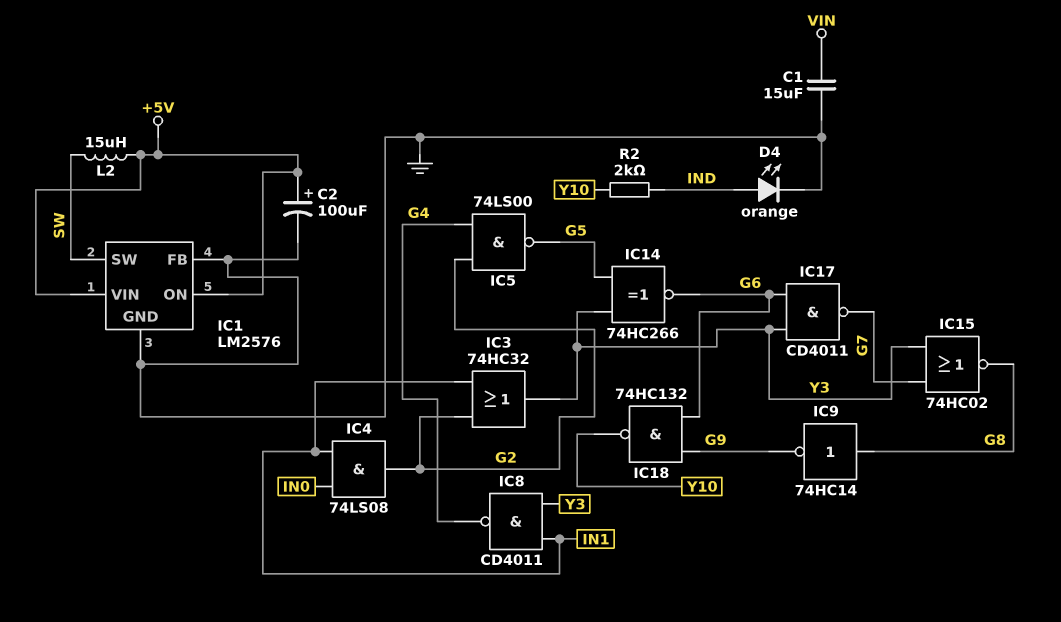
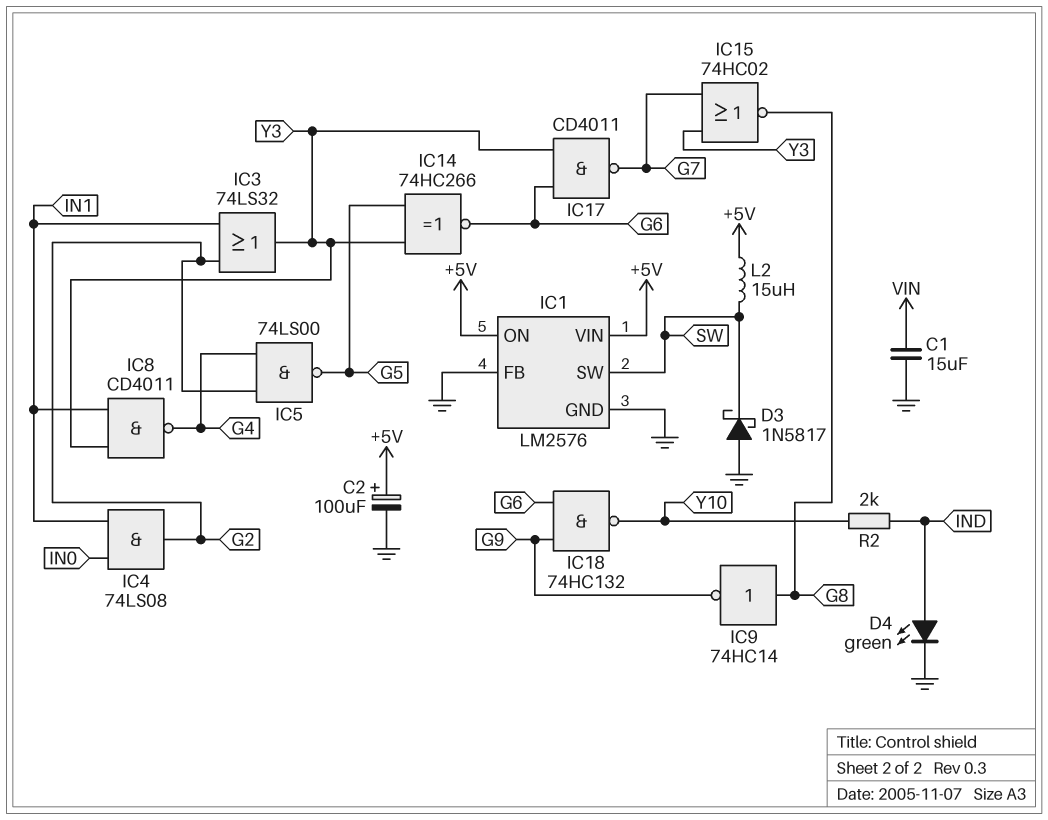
D3: none -> schottky 1N5817 (A GND, K SW)
D4: LED orange (A IND, K GND) -> LED green (A IND, K GND)
IC3: OR 74HC32 (in G2, in IN1, out Y3) -> OR 74LS32 (in G2, in IN1, out Y3)

